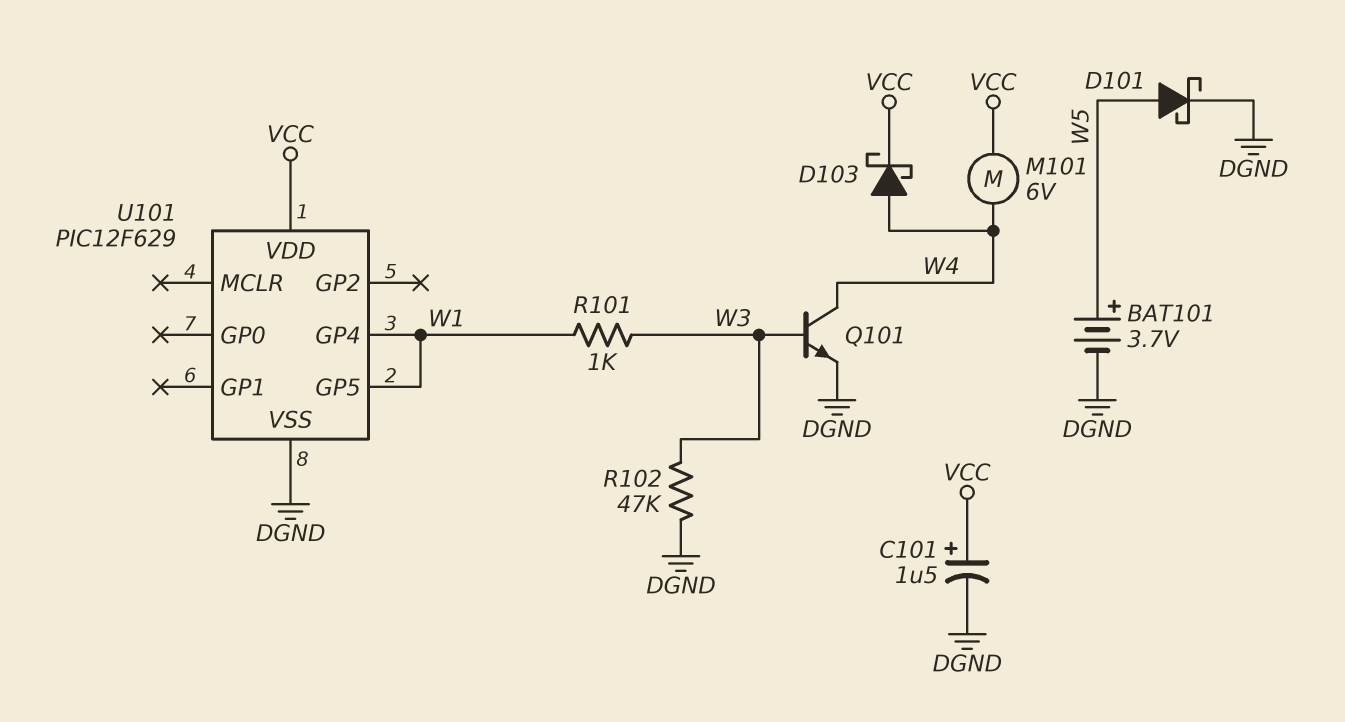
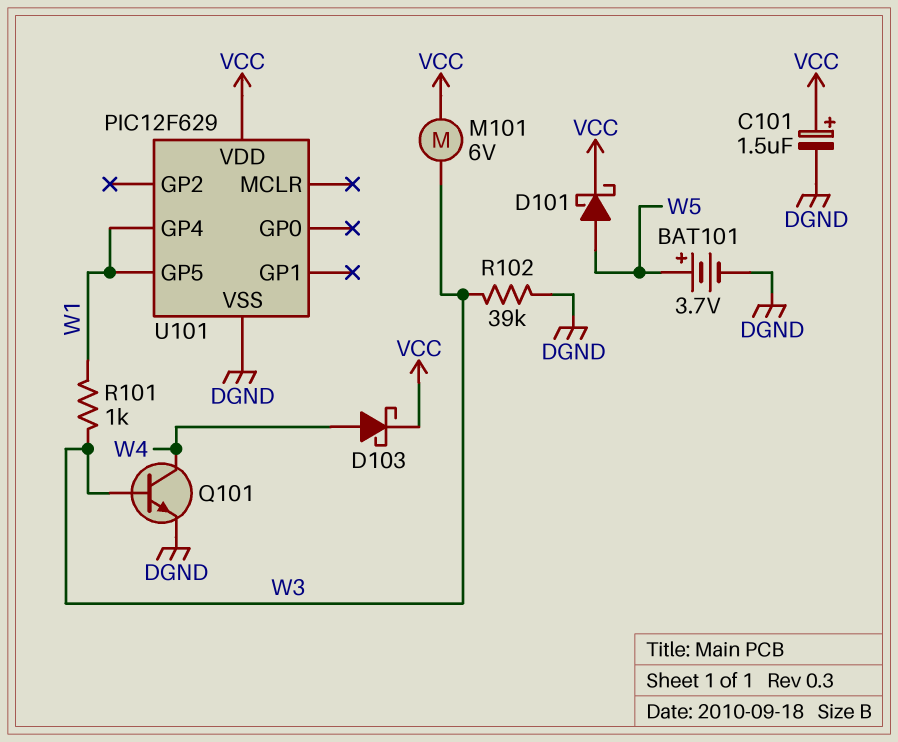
D101: schottky (A W5, K DGND) -> schottky (A W5, K VCC)
M101: motor 6V (VCC, W4) -> motor 6V (VCC, W3)
R102: 47k (DGND, W3) -> 39k (DGND, W3)

